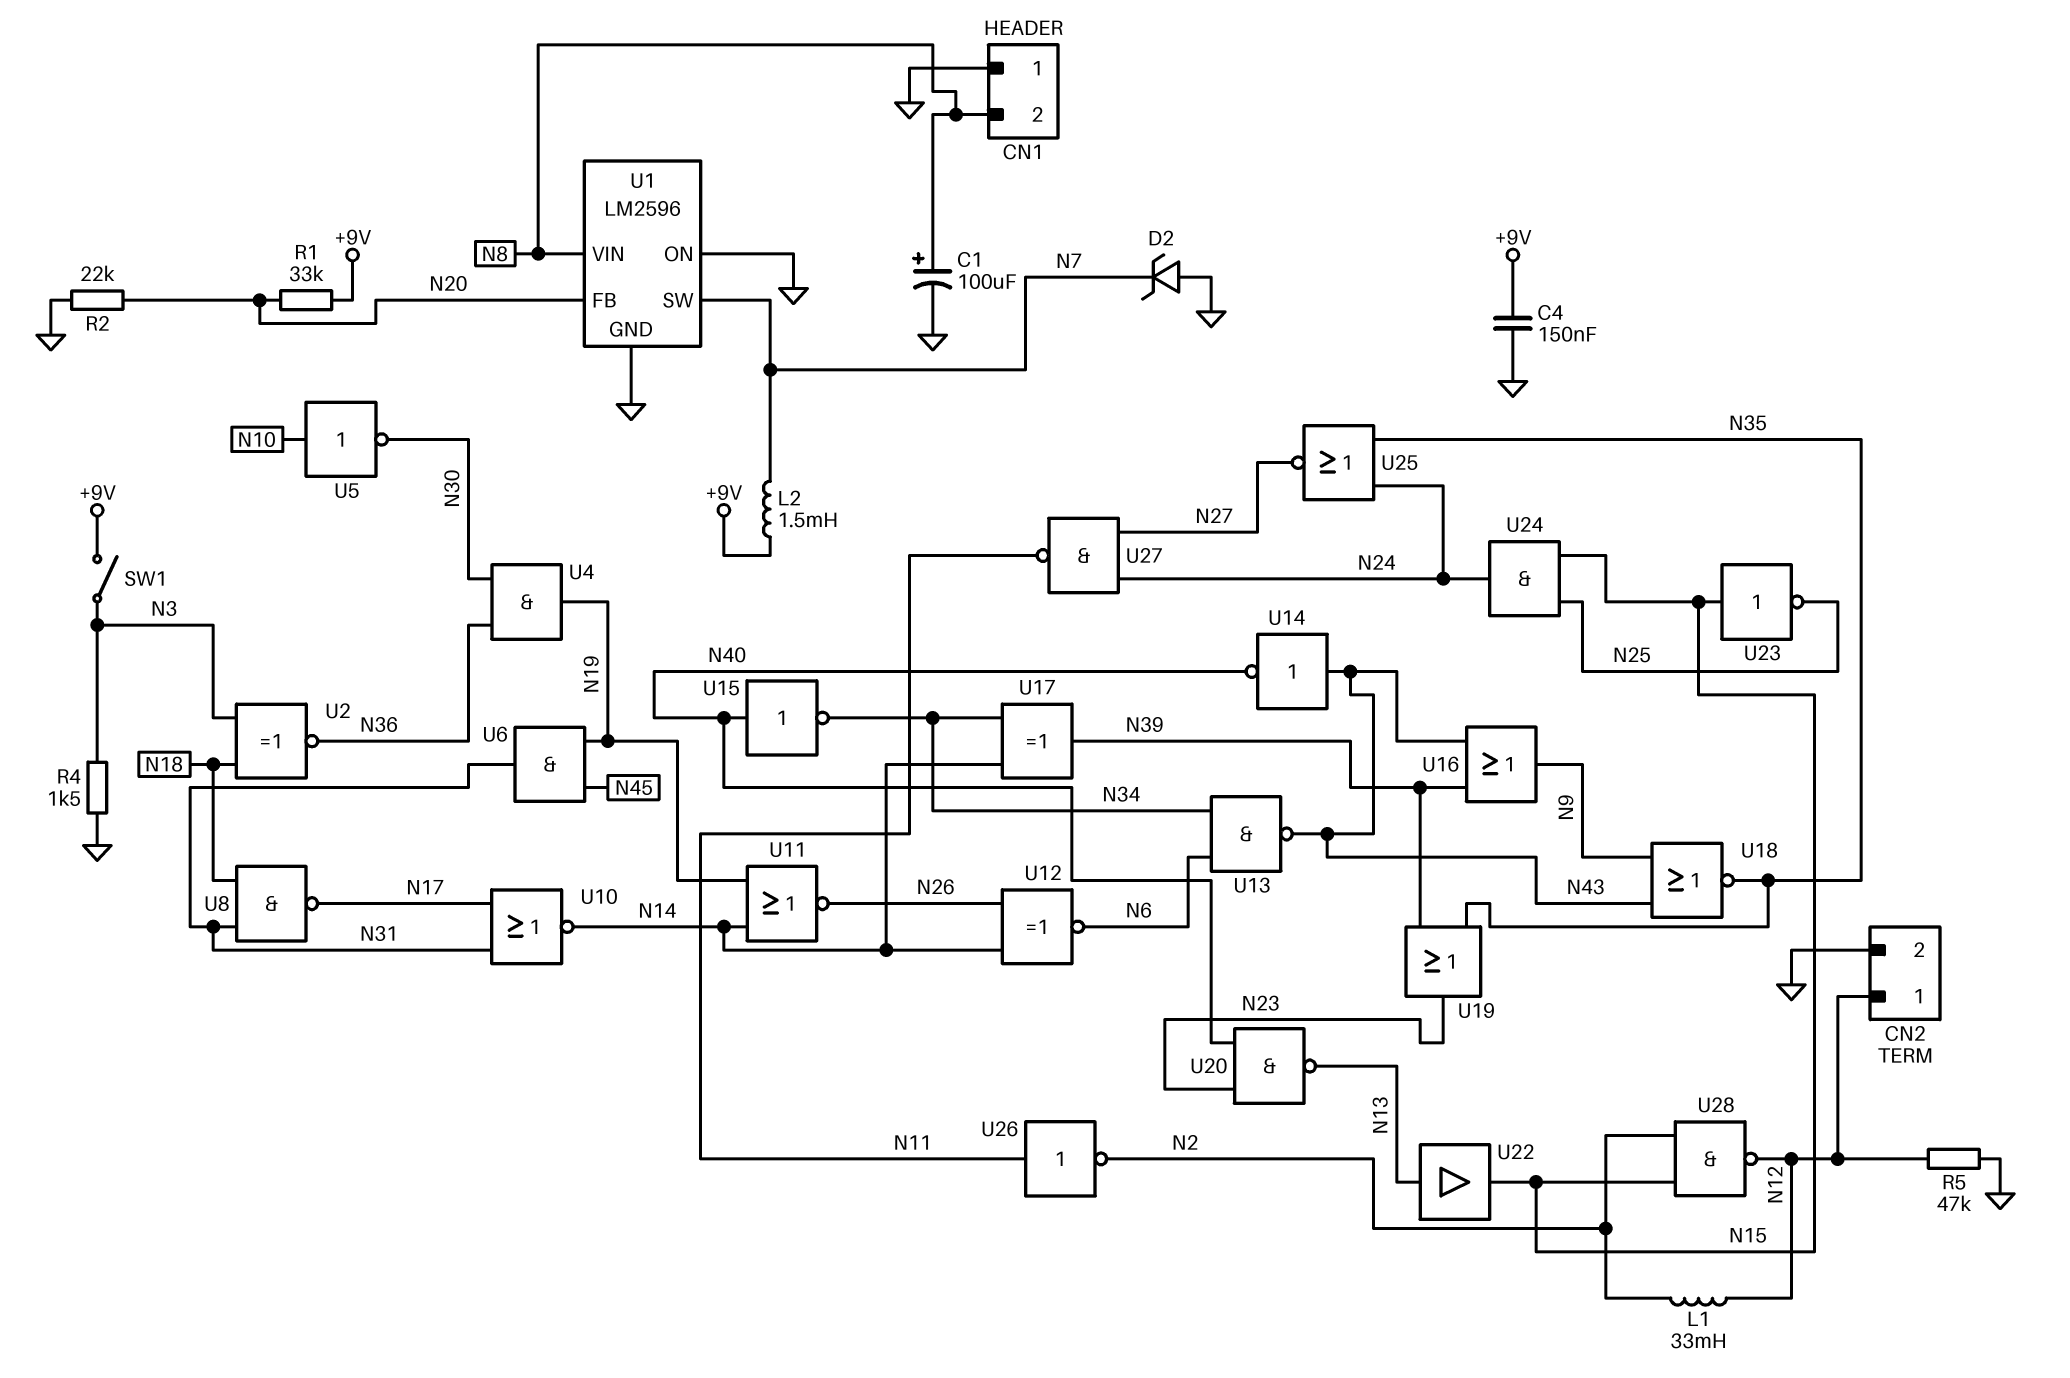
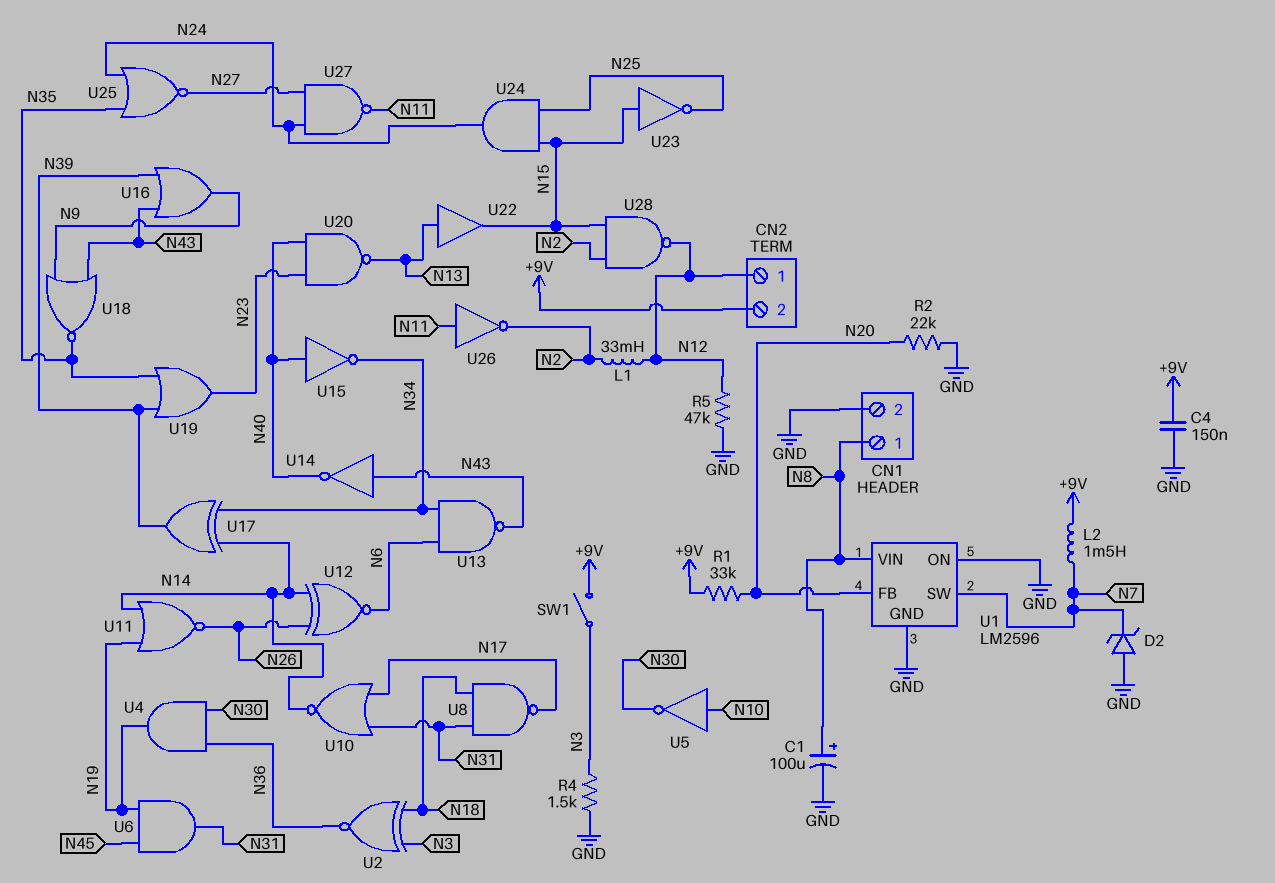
CN1 pin 1: GND -> N8
CN1 pin 2: N8 -> GND
CN2 pin 2: GND -> +9V

